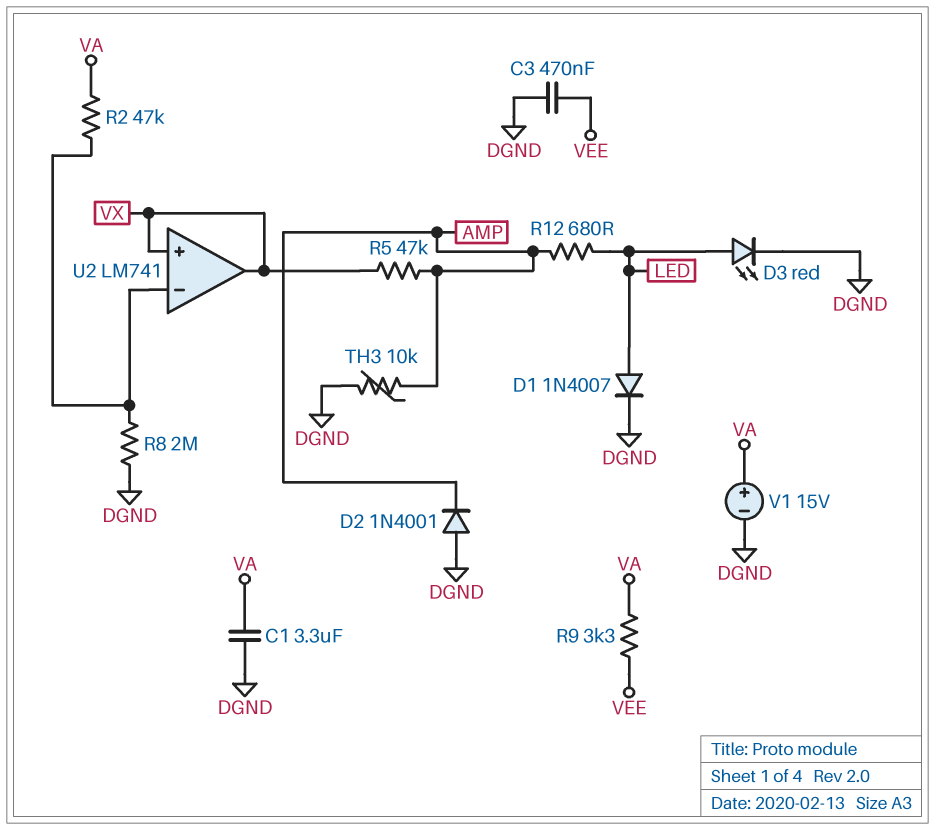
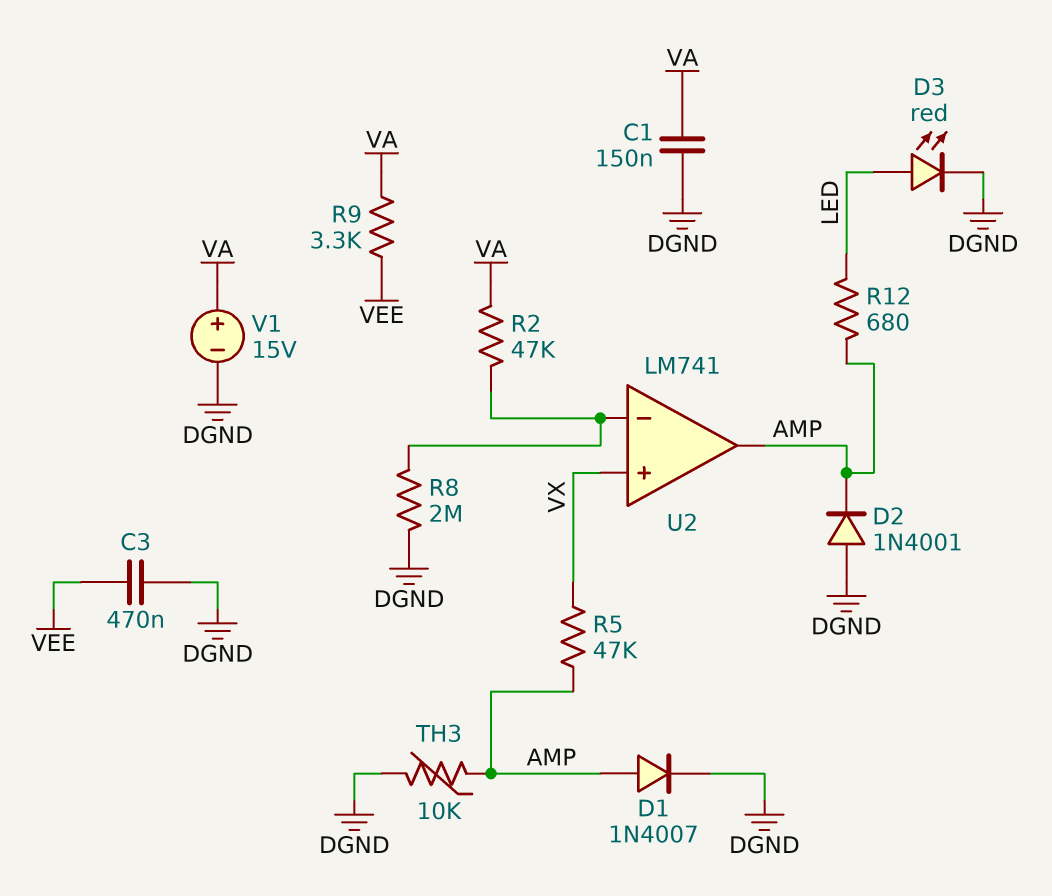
C1: 3.3uF (DGND, VA) -> 150nF (DGND, VA)
D1: diode 1N4007 (A LED, K DGND) -> diode 1N4007 (A AMP, K DGND)
U2 pin out: VX -> AMP

